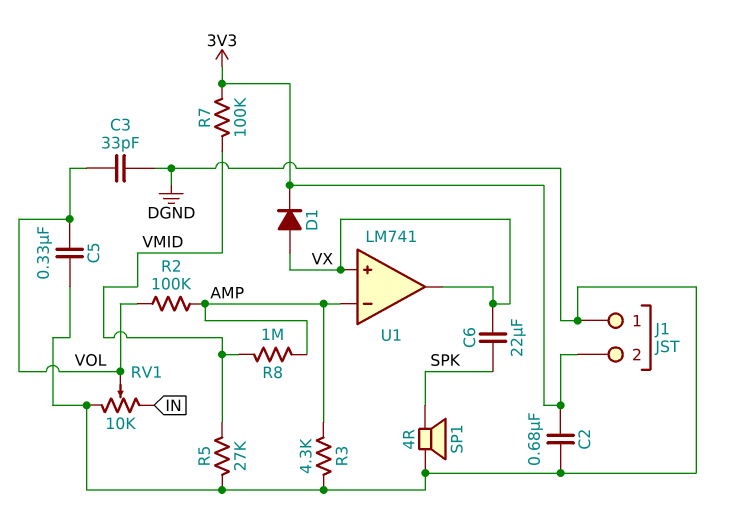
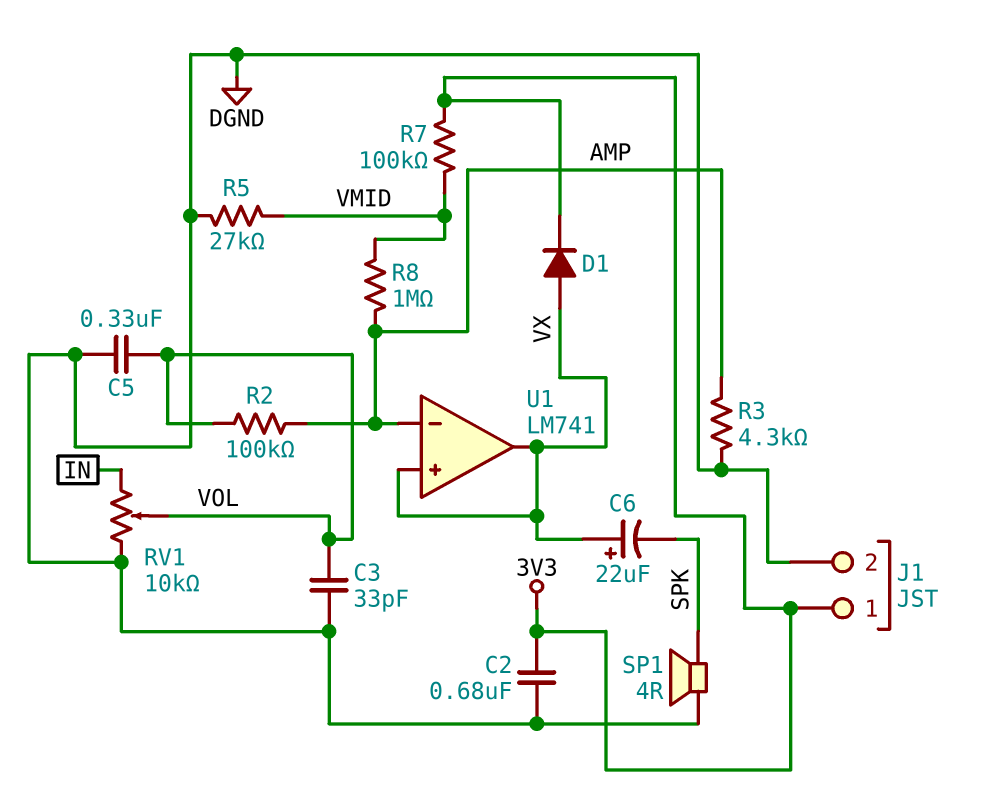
C6: 22uF (SPK, VX) -> 22uF (plus VX, minus SPK)
J1 pin 1: DGND -> 3V3
J1 pin 2: 3V3 -> DGND

